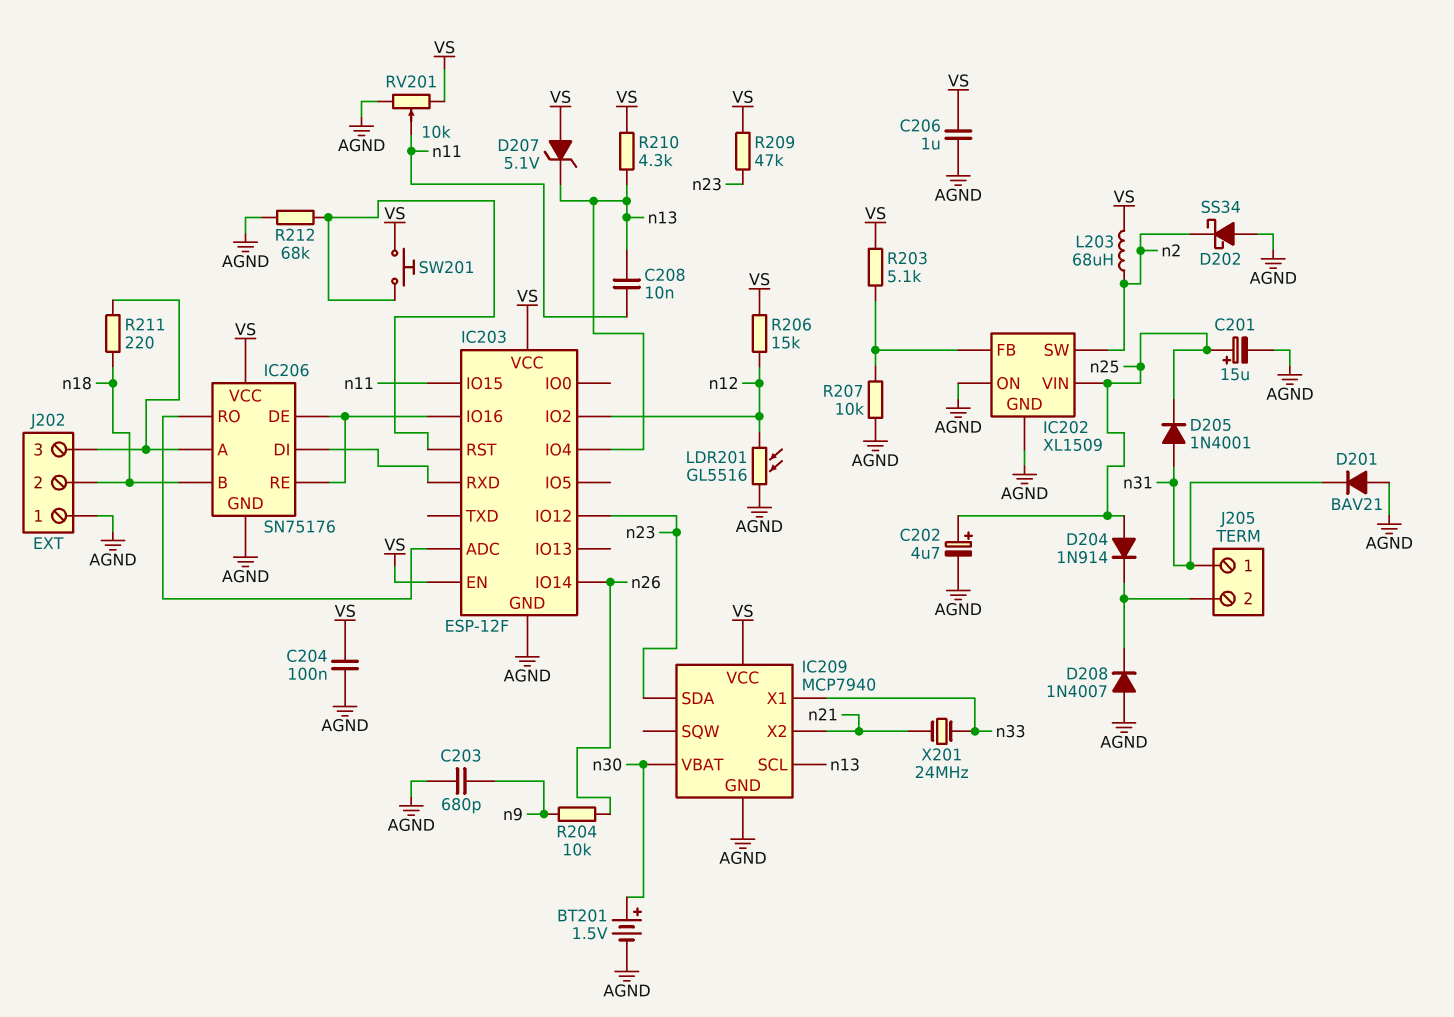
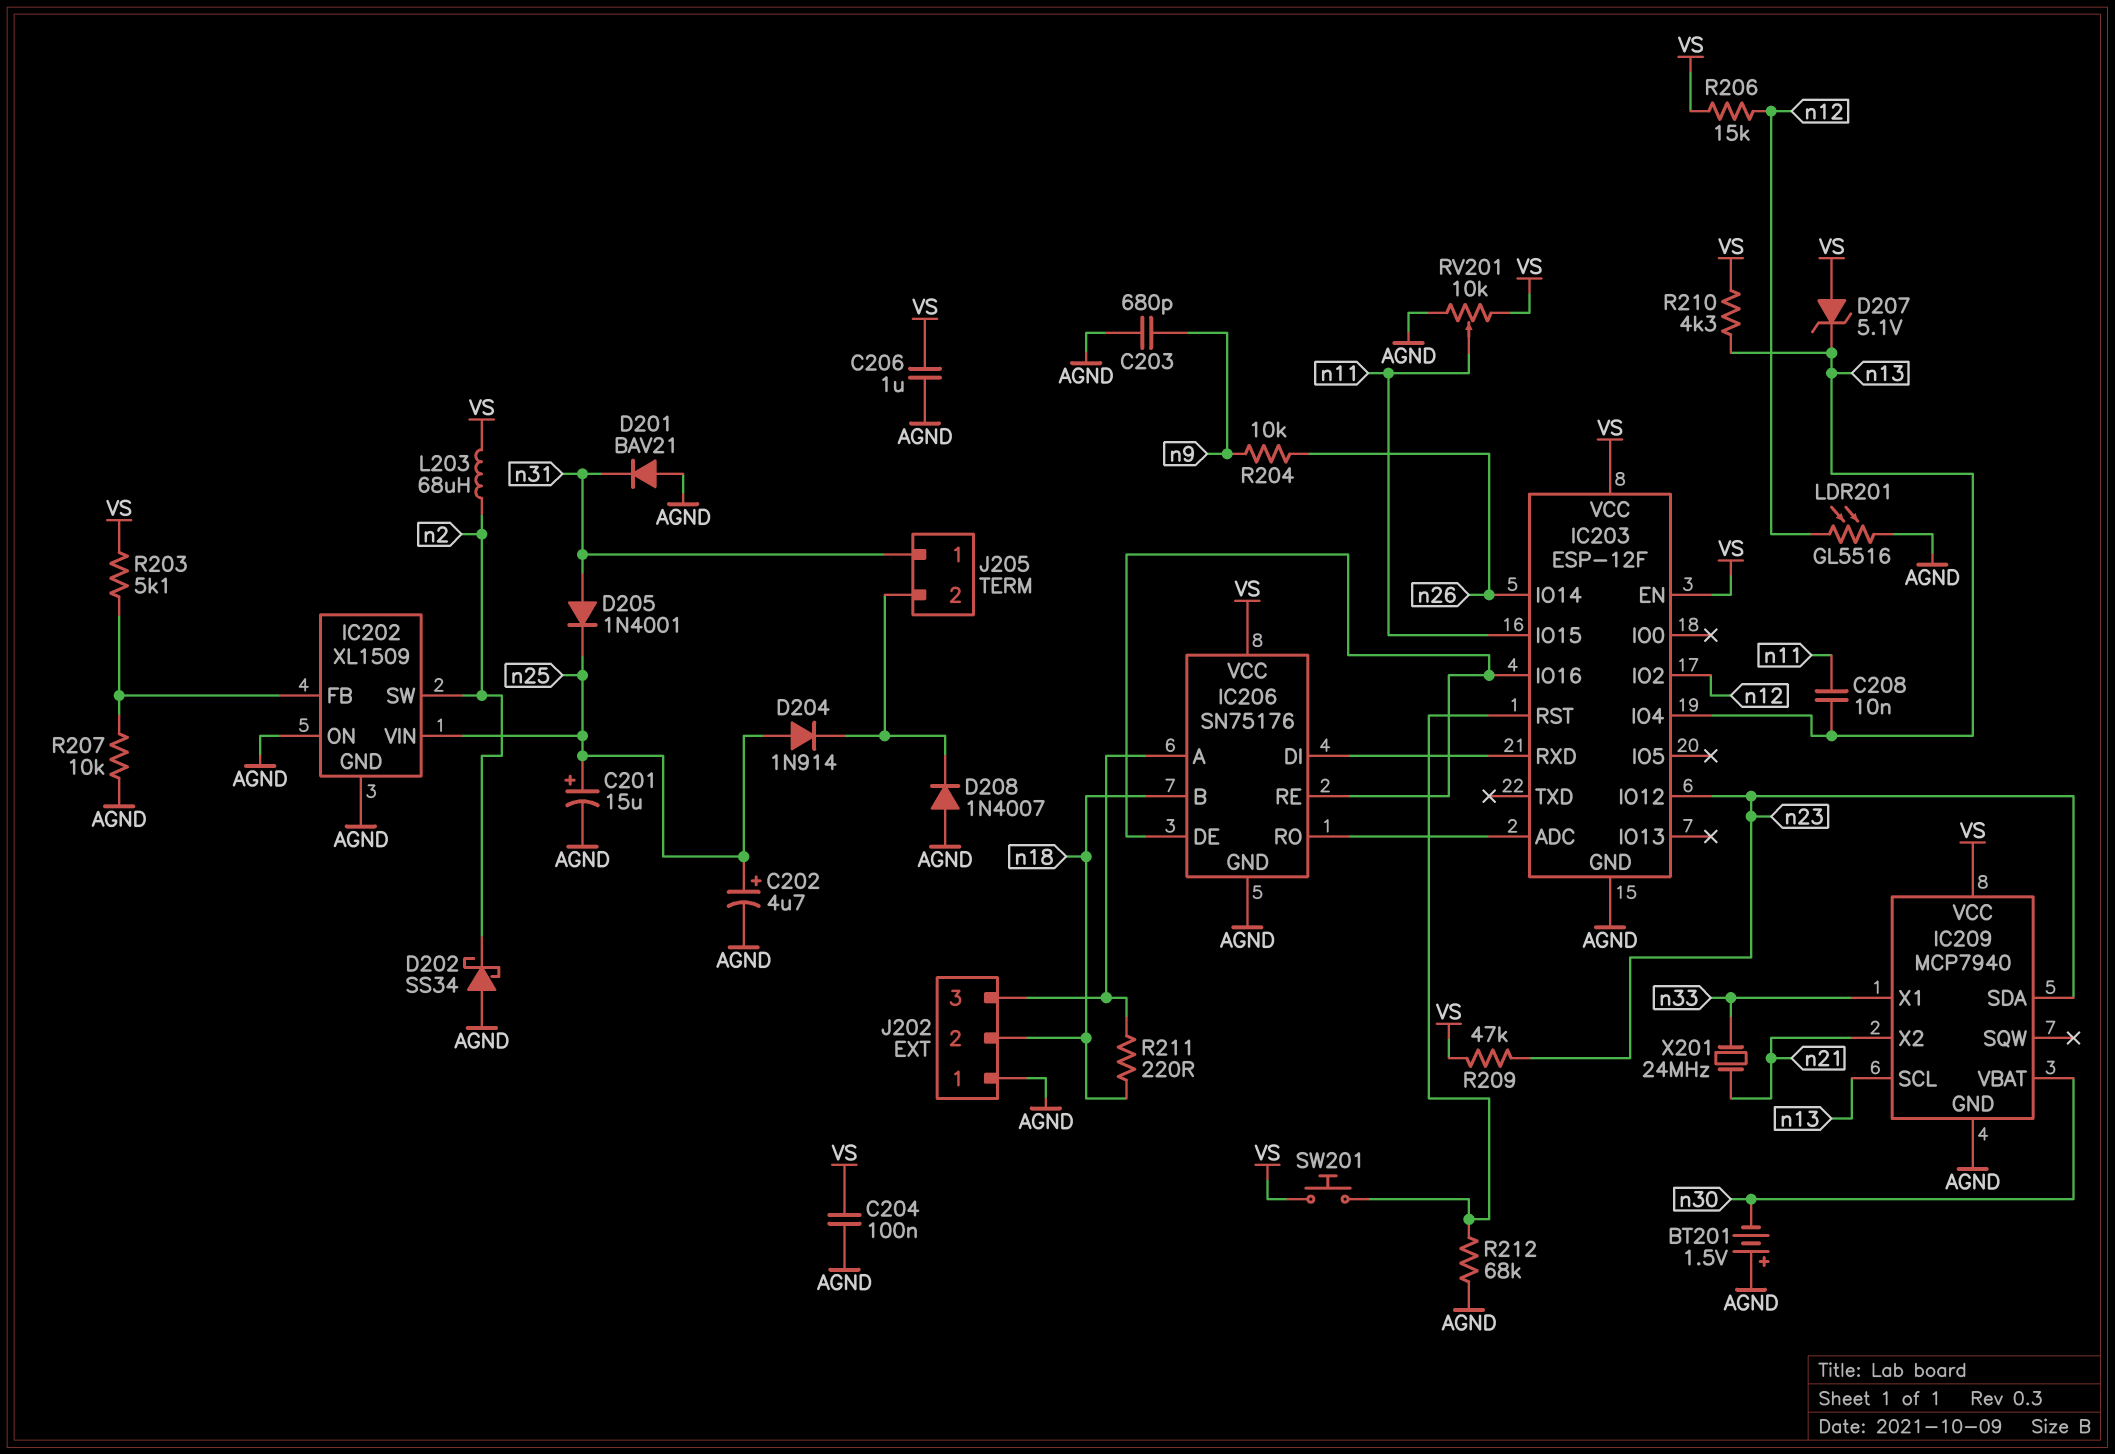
BT201: 1.5V (plus n30, minus AGND) -> 1.5V (plus AGND, minus n30)

